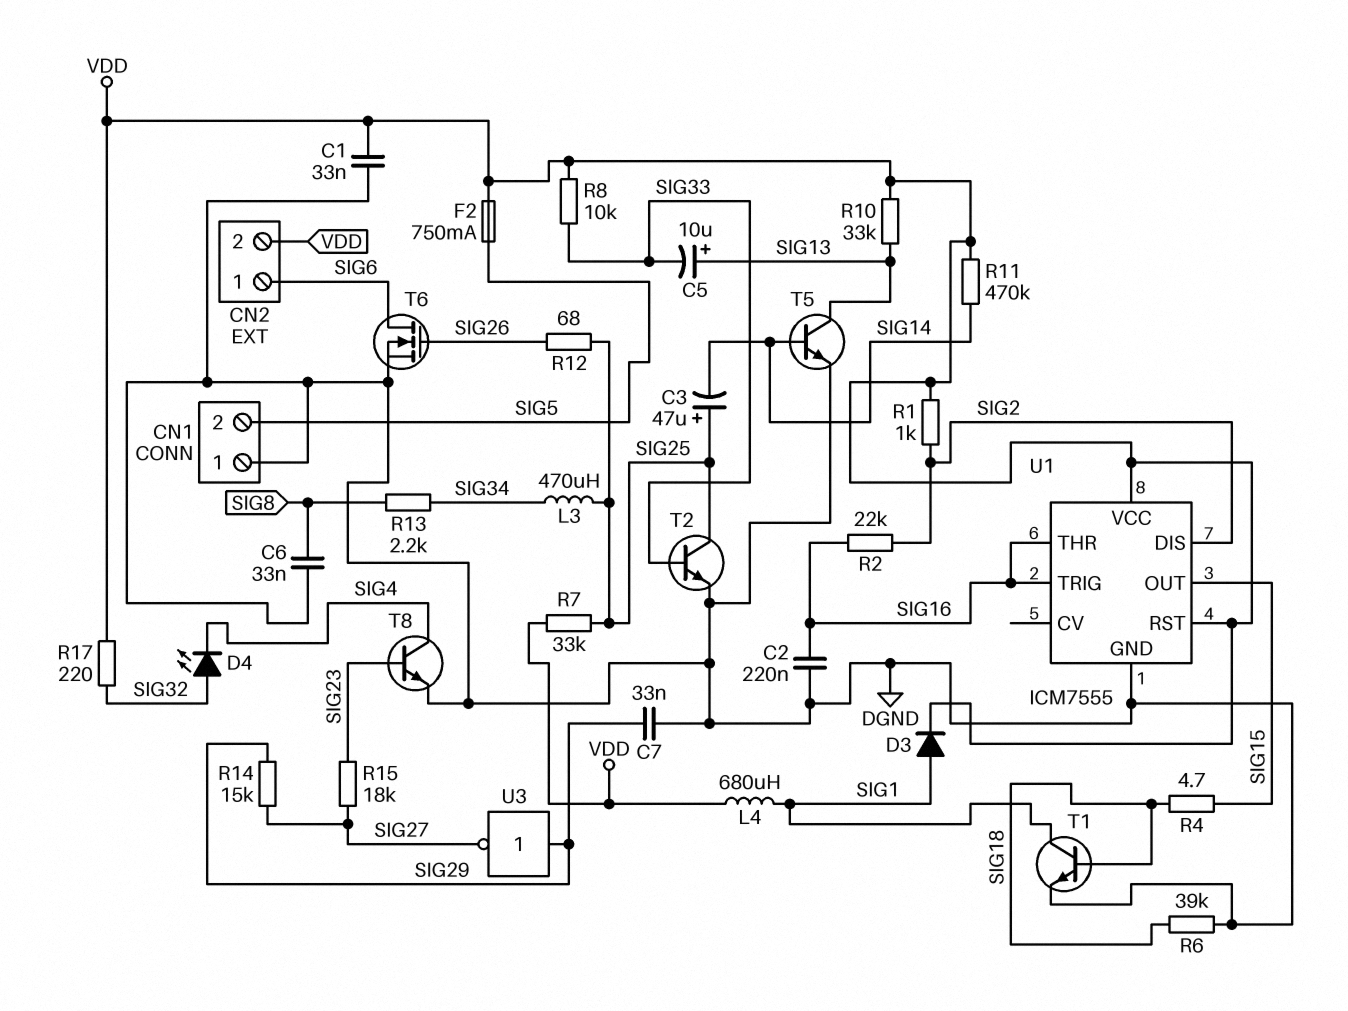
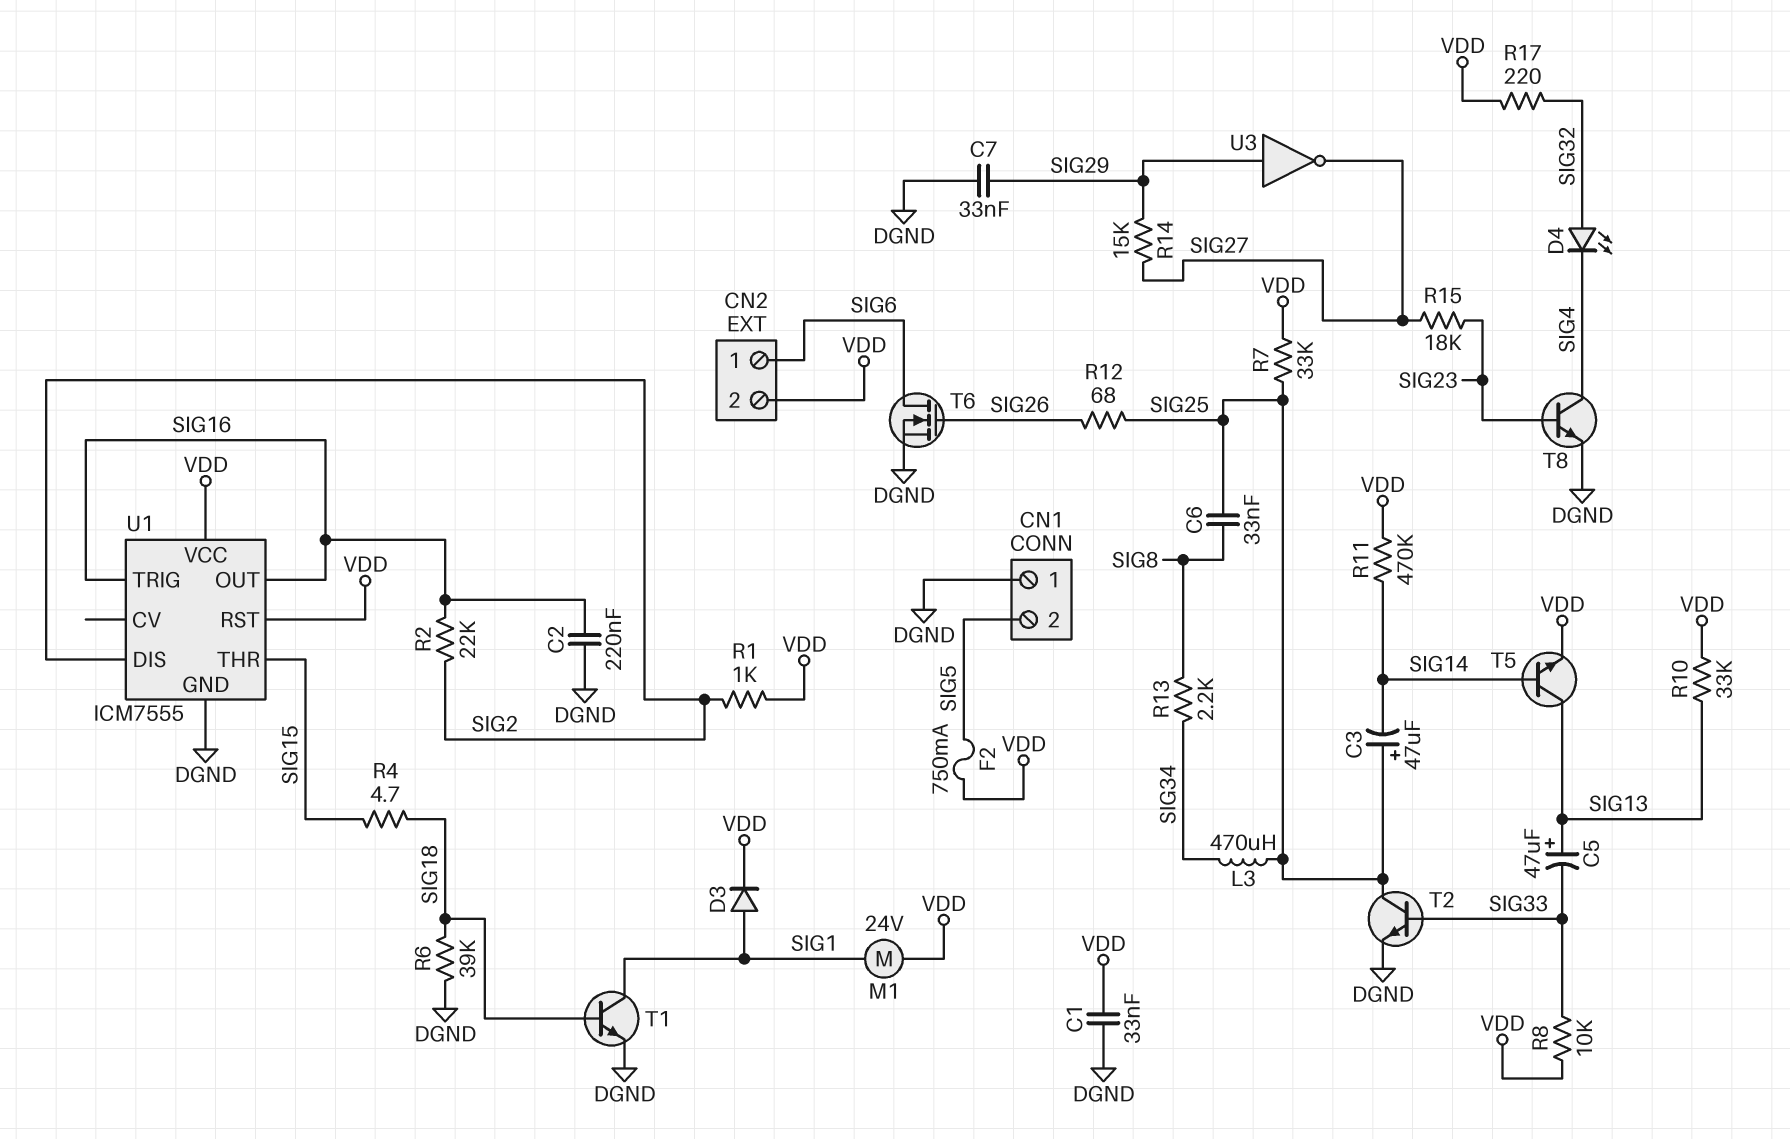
C5: 10uF (plus SIG13, minus SIG33) -> 47uF (plus SIG13, minus SIG33)
C6: 33nF (DGND, SIG8) -> 33nF (SIG8, SIG25)
L4: 680uH (SIG1, VDD) -> none
M1: none -> motor 24V (SIG1, VDD)
T5: NPN (B SIG14, C SIG13, E DGND) -> NPN (B SIG14, C SIG13, E VDD)
U1 pin OUT: SIG15 -> SIG16
U1 pin THR: SIG16 -> SIG15

